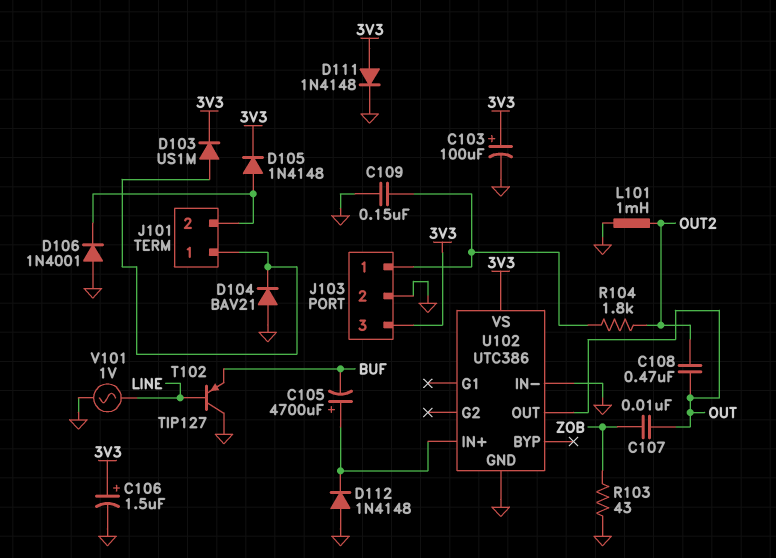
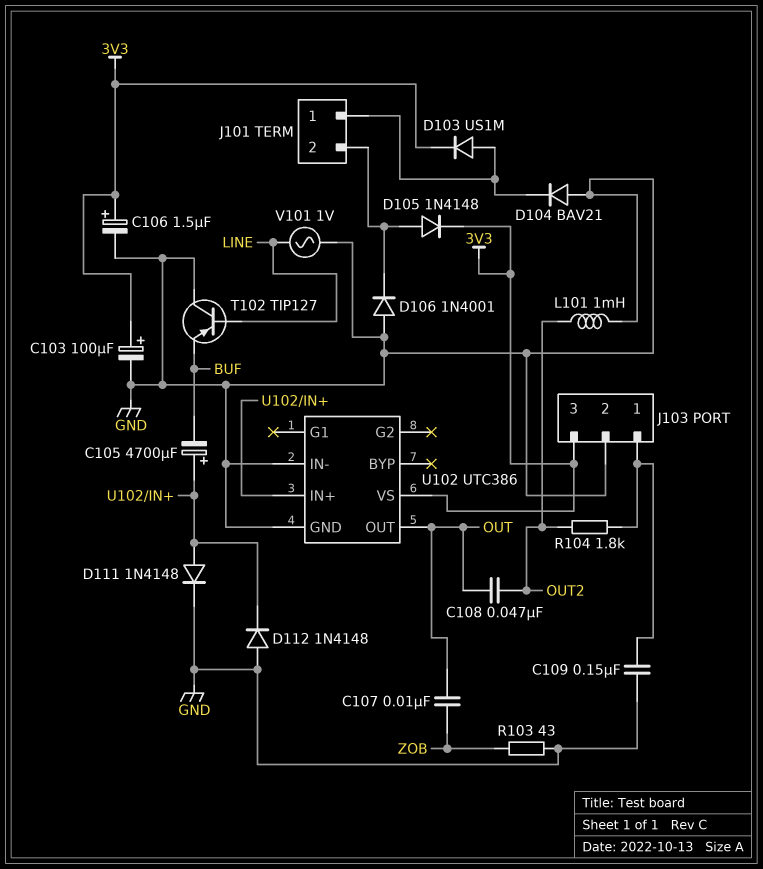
C108: 470nF (OUT, OUT2) -> 47nF (OUT, OUT2)
D111: diode 1N4148 (A 3V3, K GND) -> diode 1N4148 (A U102/IN+, K GND)

